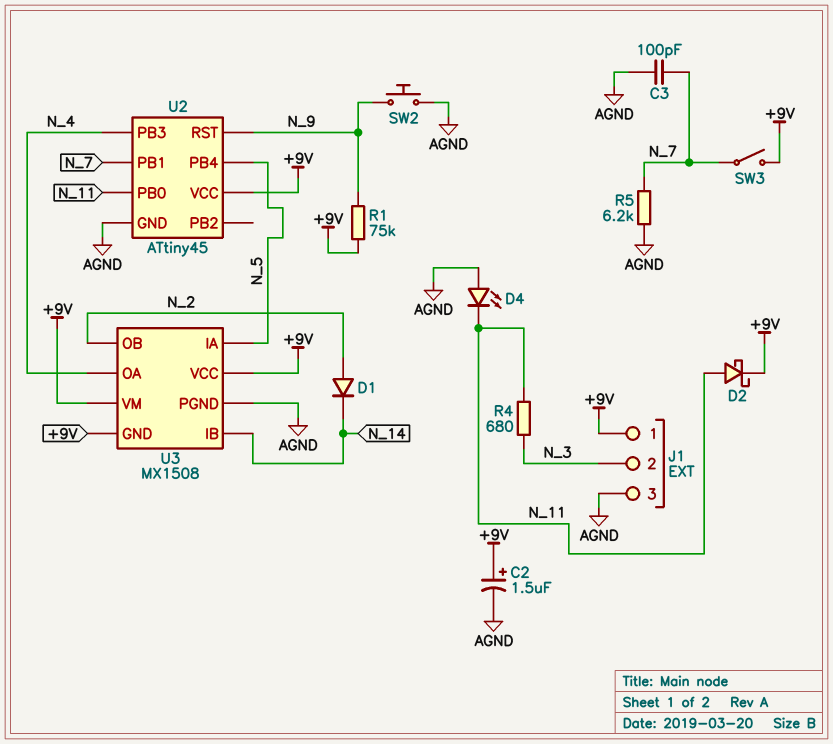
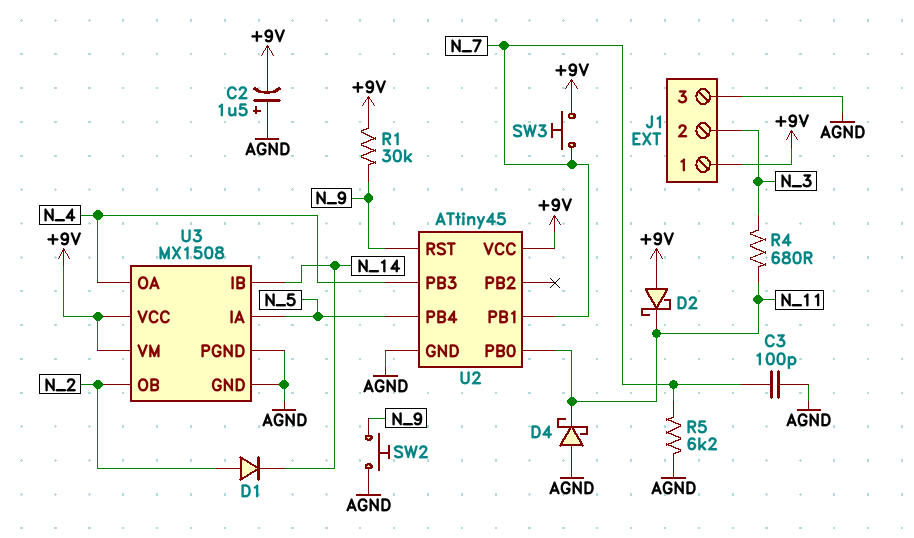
C2: 1.5uF (plus +9V, minus AGND) -> 1.5uF (plus AGND, minus +9V)
D2: schottky (A N_11, K +9V) -> schottky (A +9V, K N_11)
D4: LED (A AGND, K N_11) -> schottky (A AGND, K N_11)
R1: 75k (+9V, N_9) -> 30k (+9V, N_9)
SW3: switch (+9V, N_7) -> button (+9V, N_7)
U3 pin GND: +9V -> AGND

